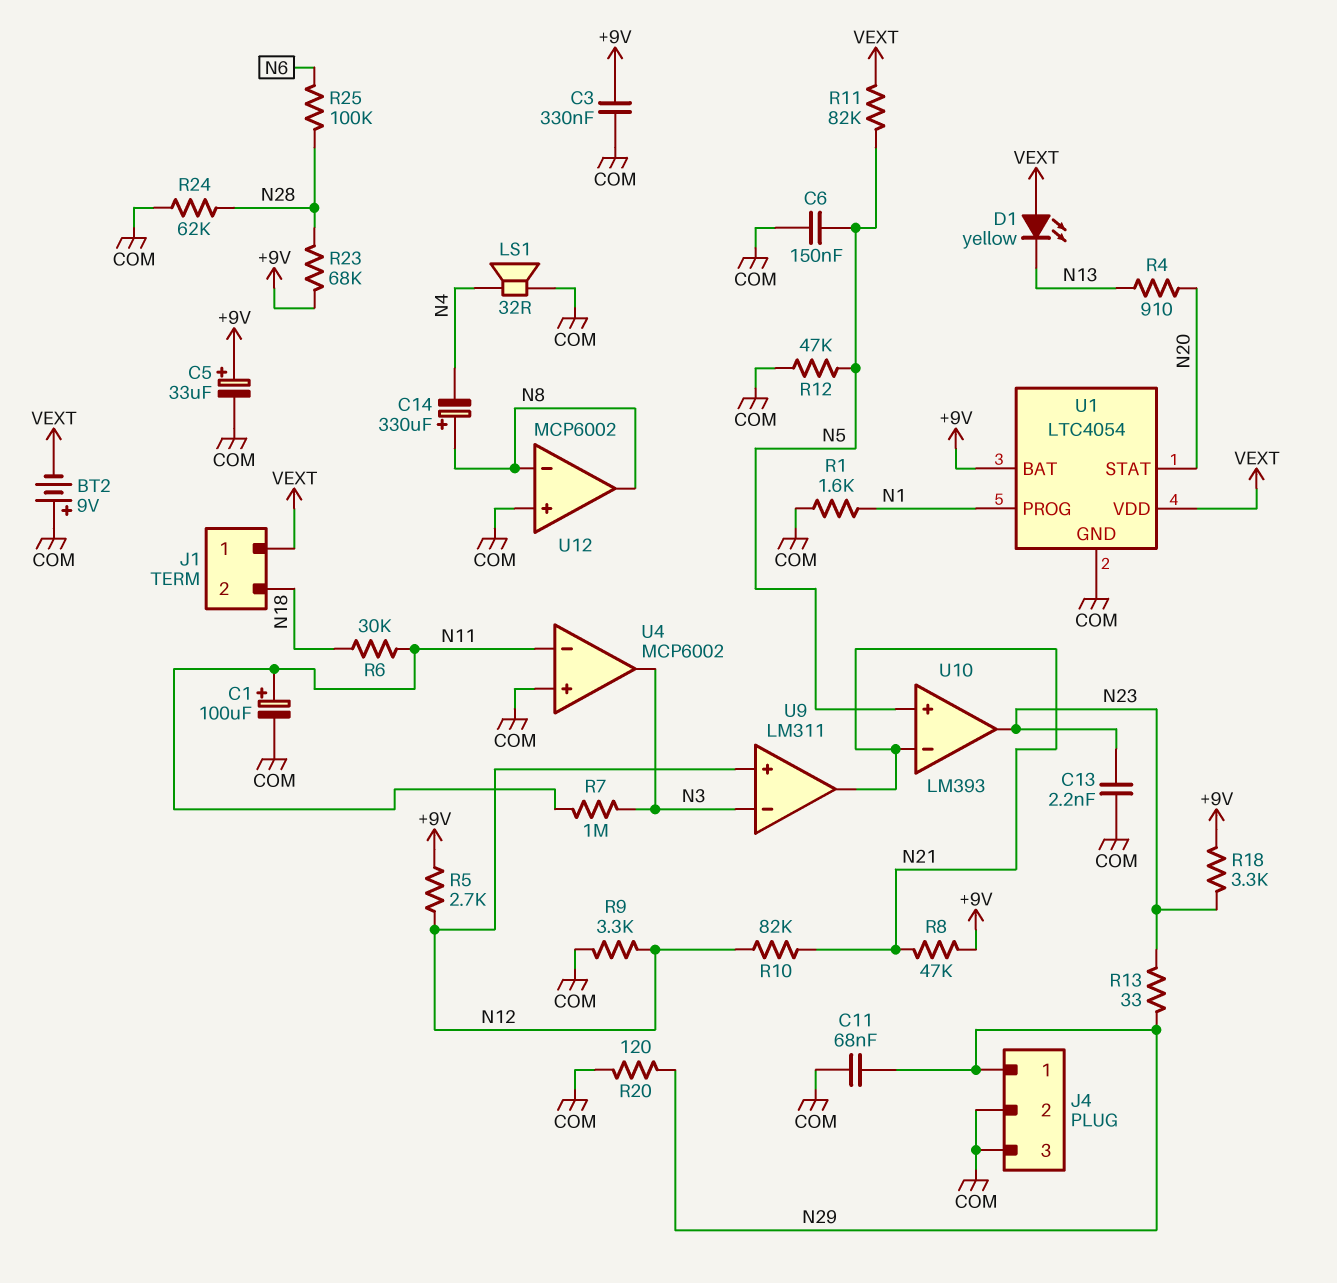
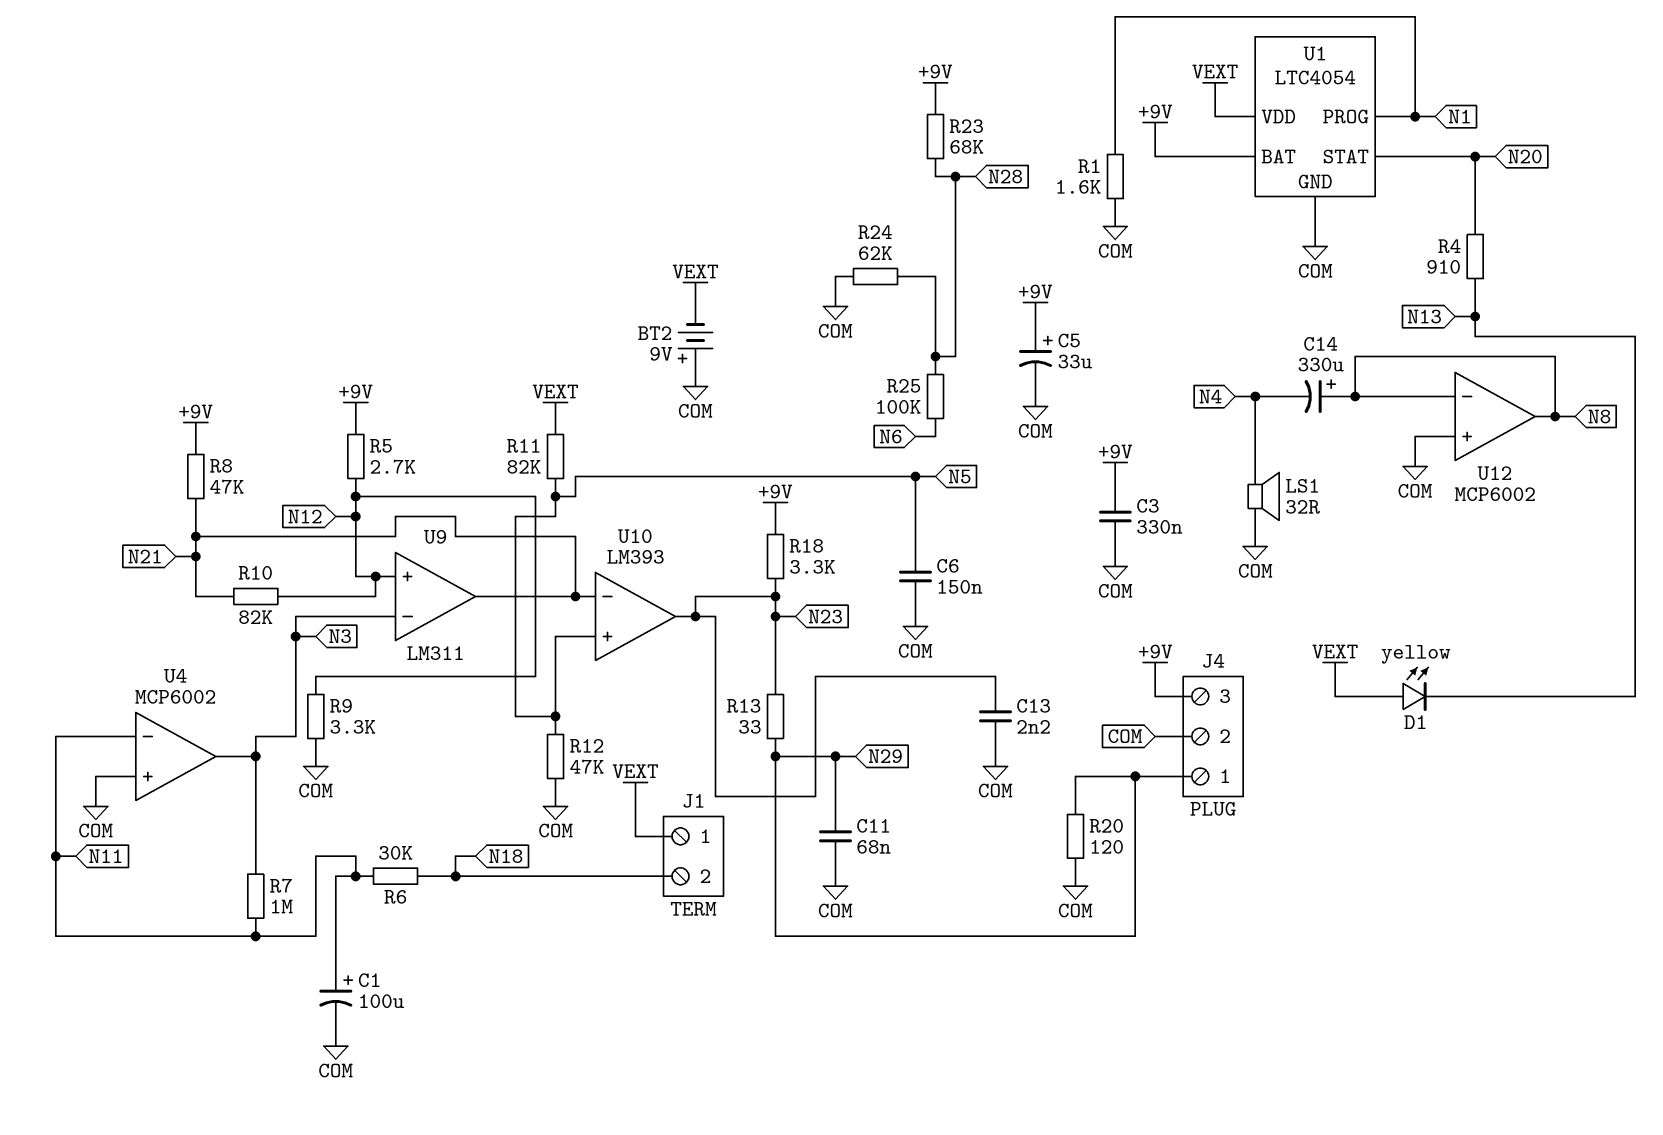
J4 pin 3: COM -> +9V

